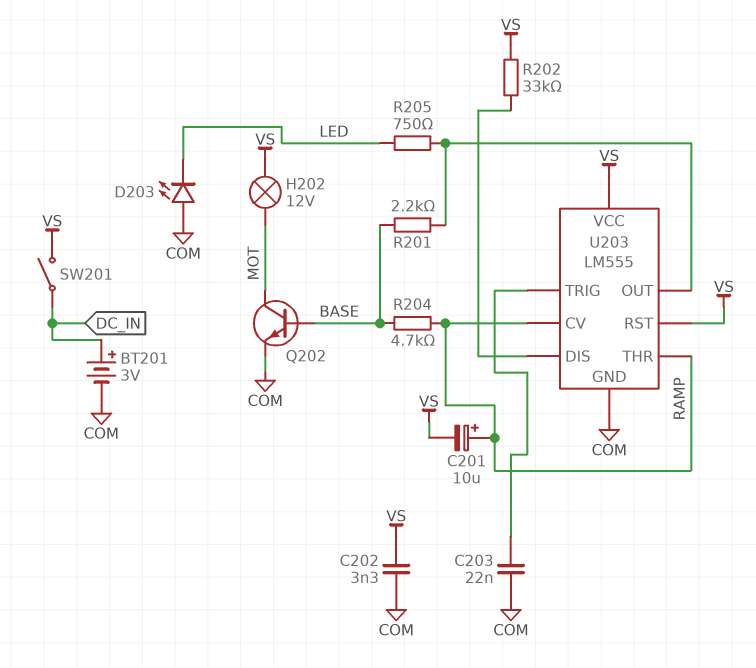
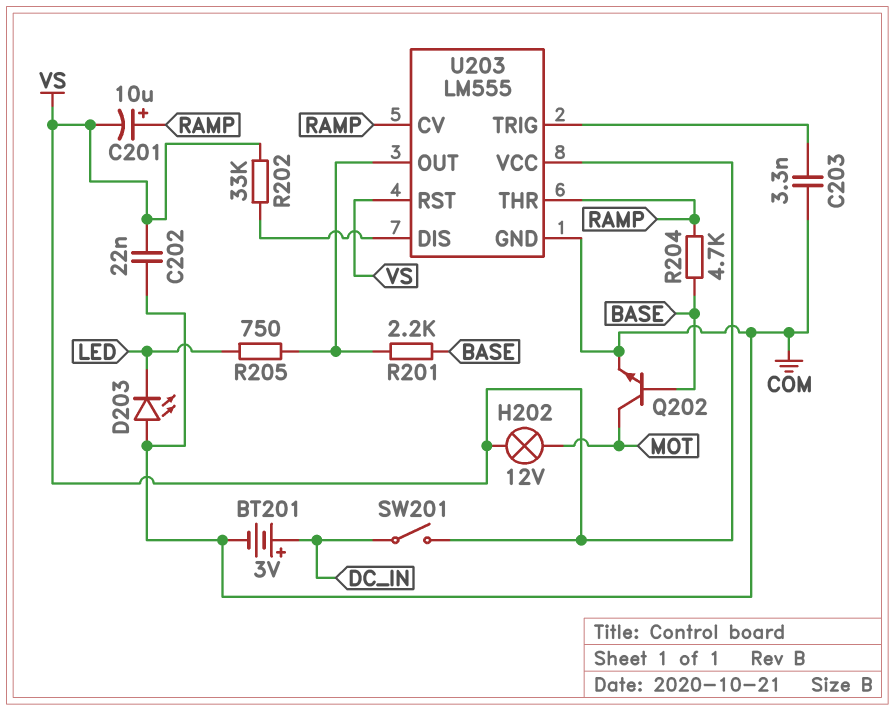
C202: 3.3nF (COM, VS) -> 22nF (COM, VS)
C203: 22nF (COM, U203/TRIG) -> 3.3nF (COM, U203/TRIG)

